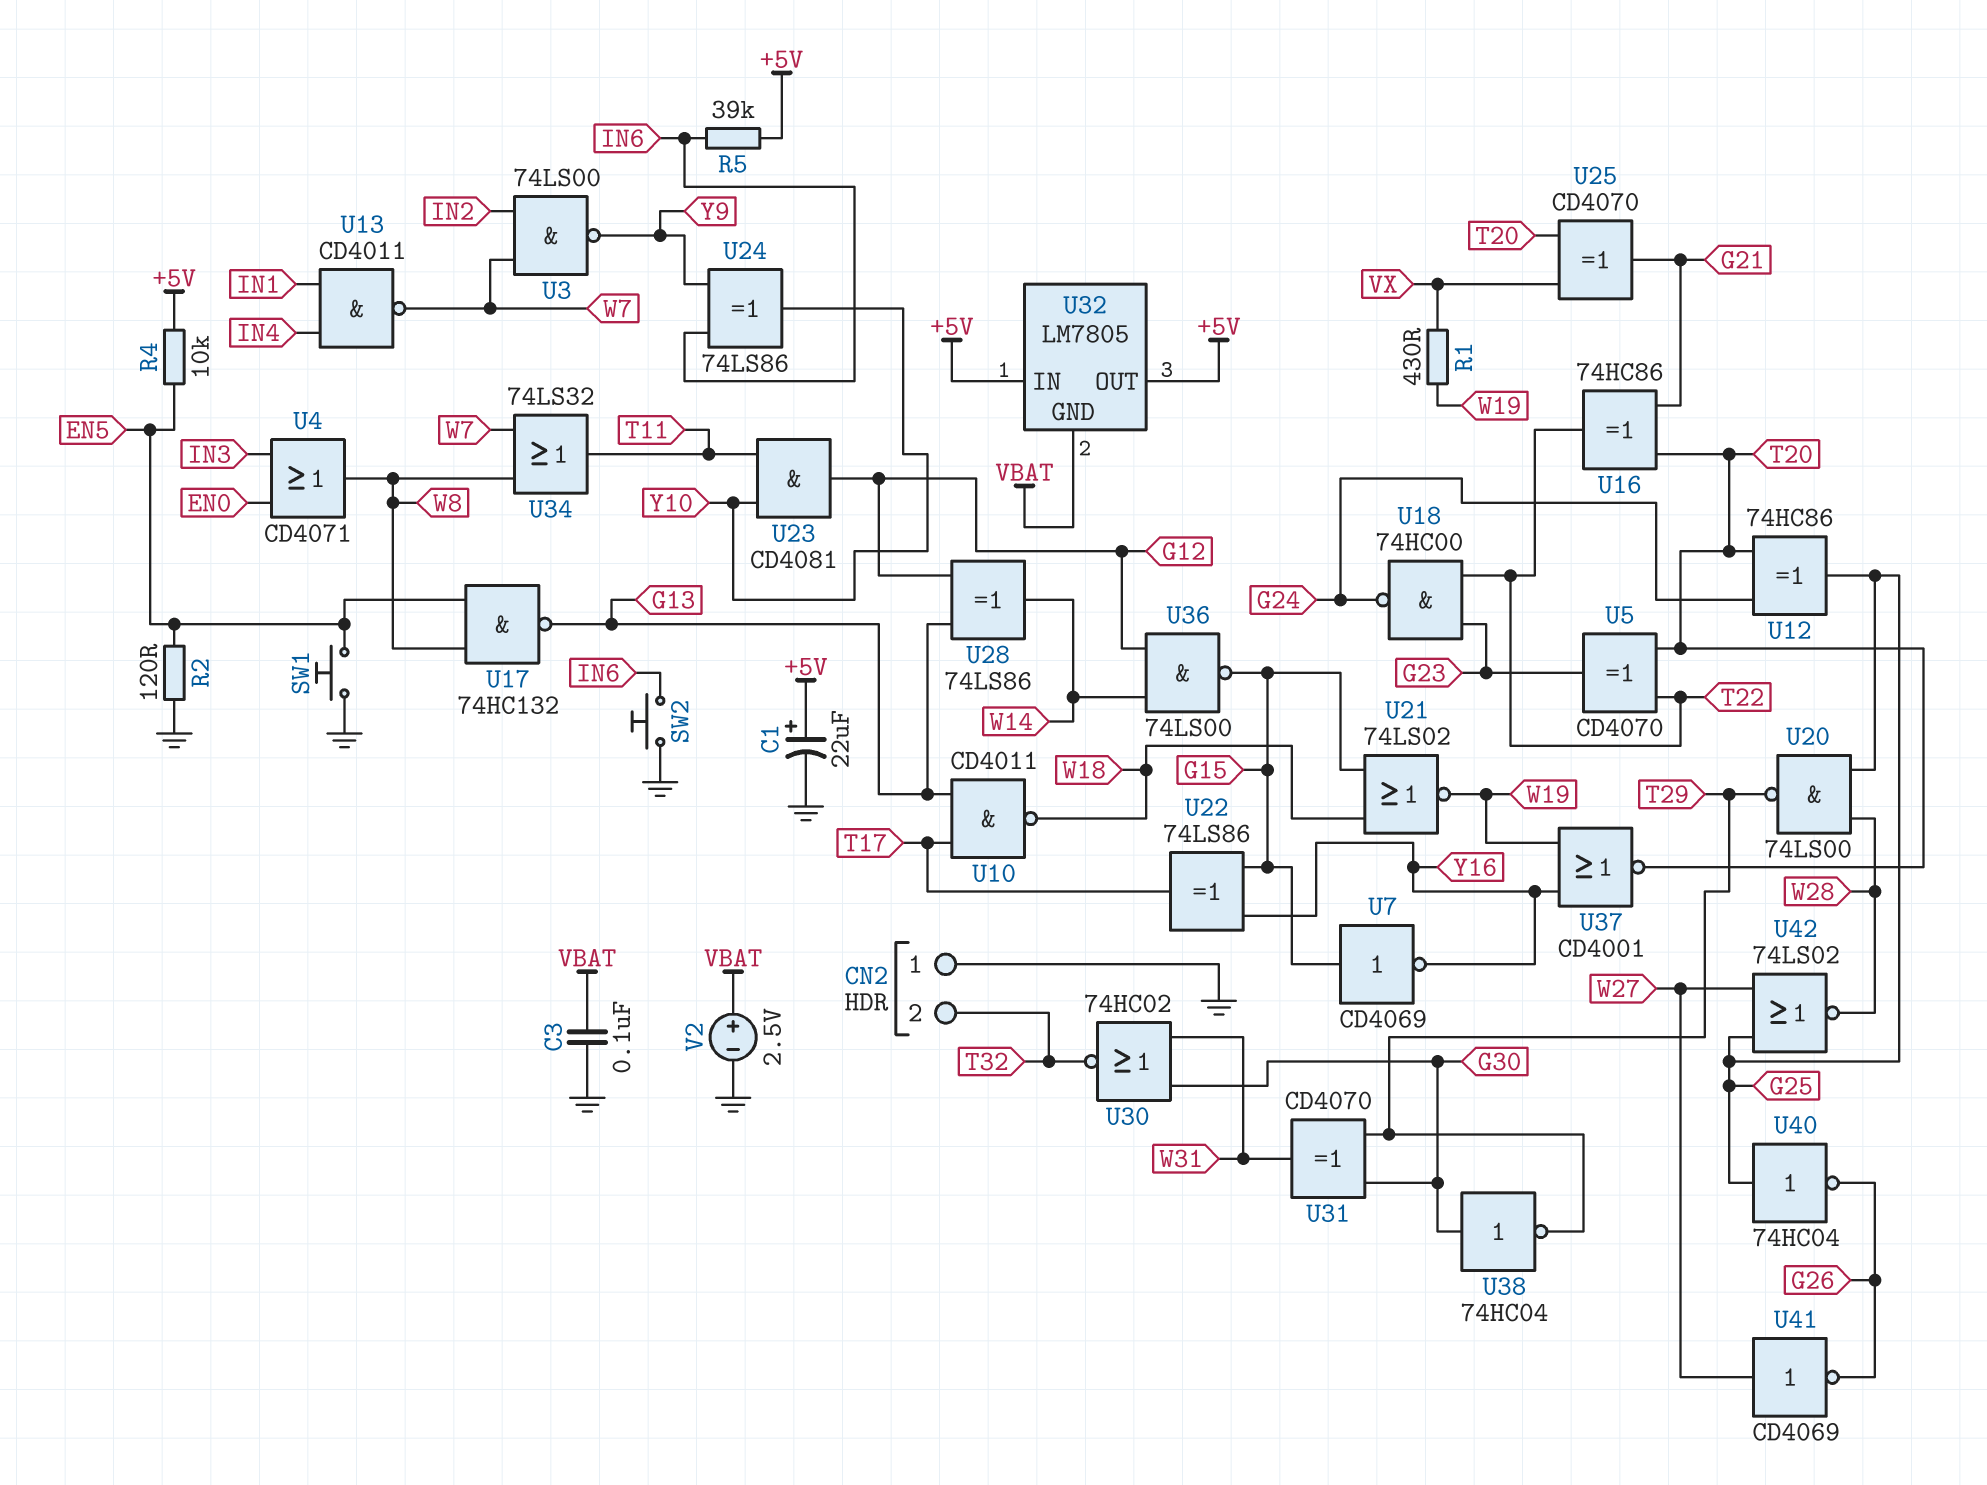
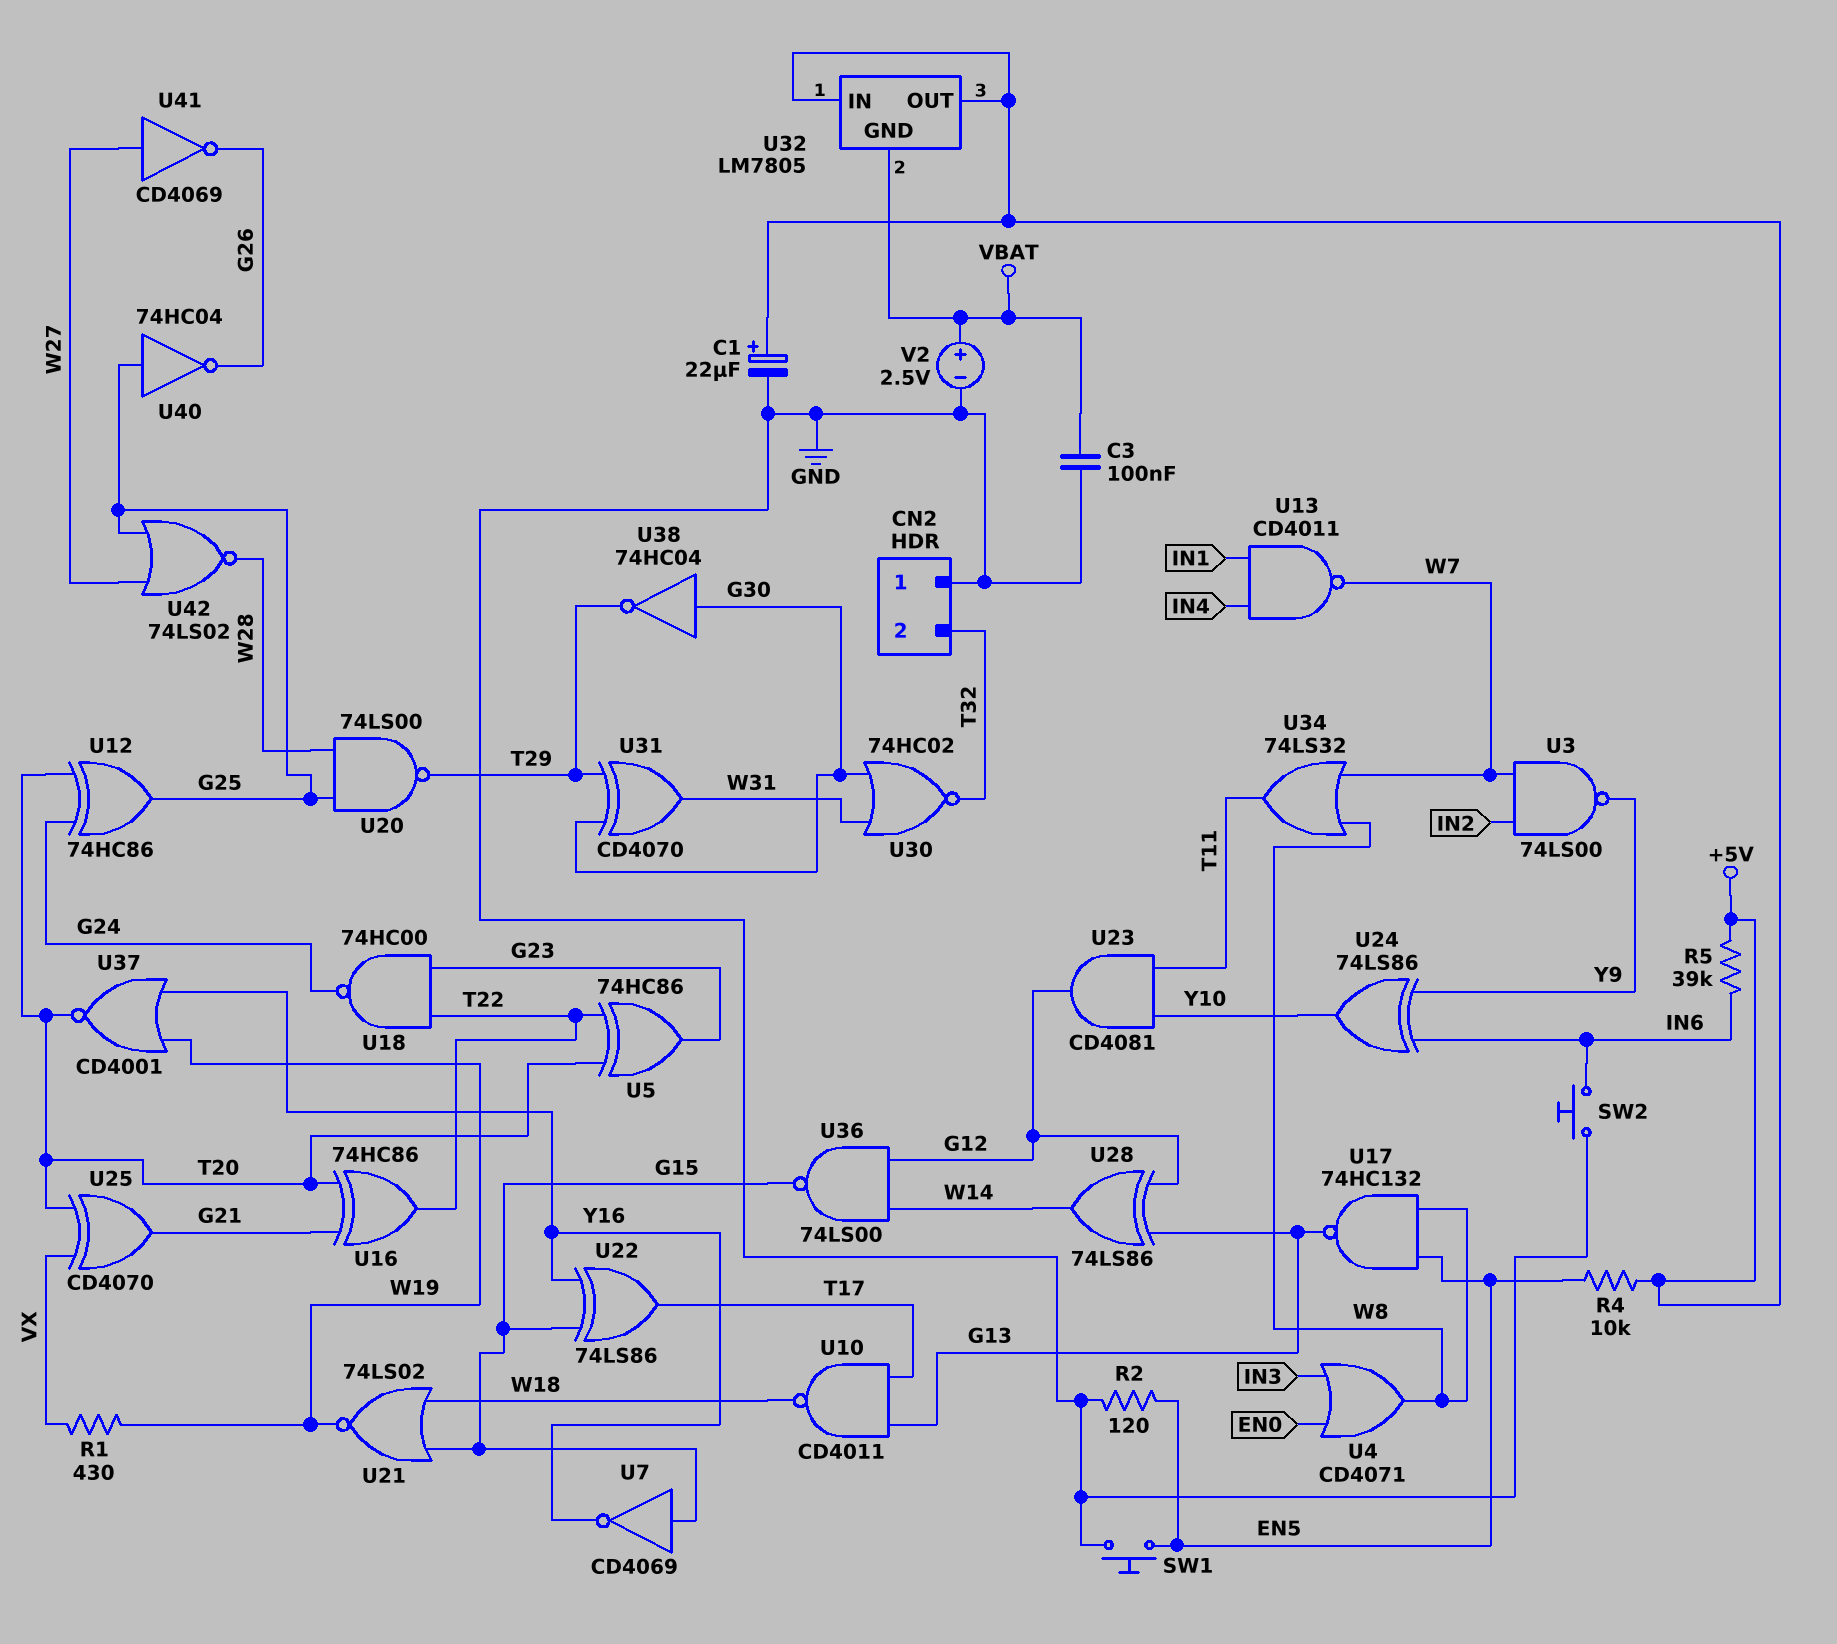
U5: XOR CD4070 (in T20, in T22, out G23) -> XOR 74HC86 (in T20, in T22, out G23)

